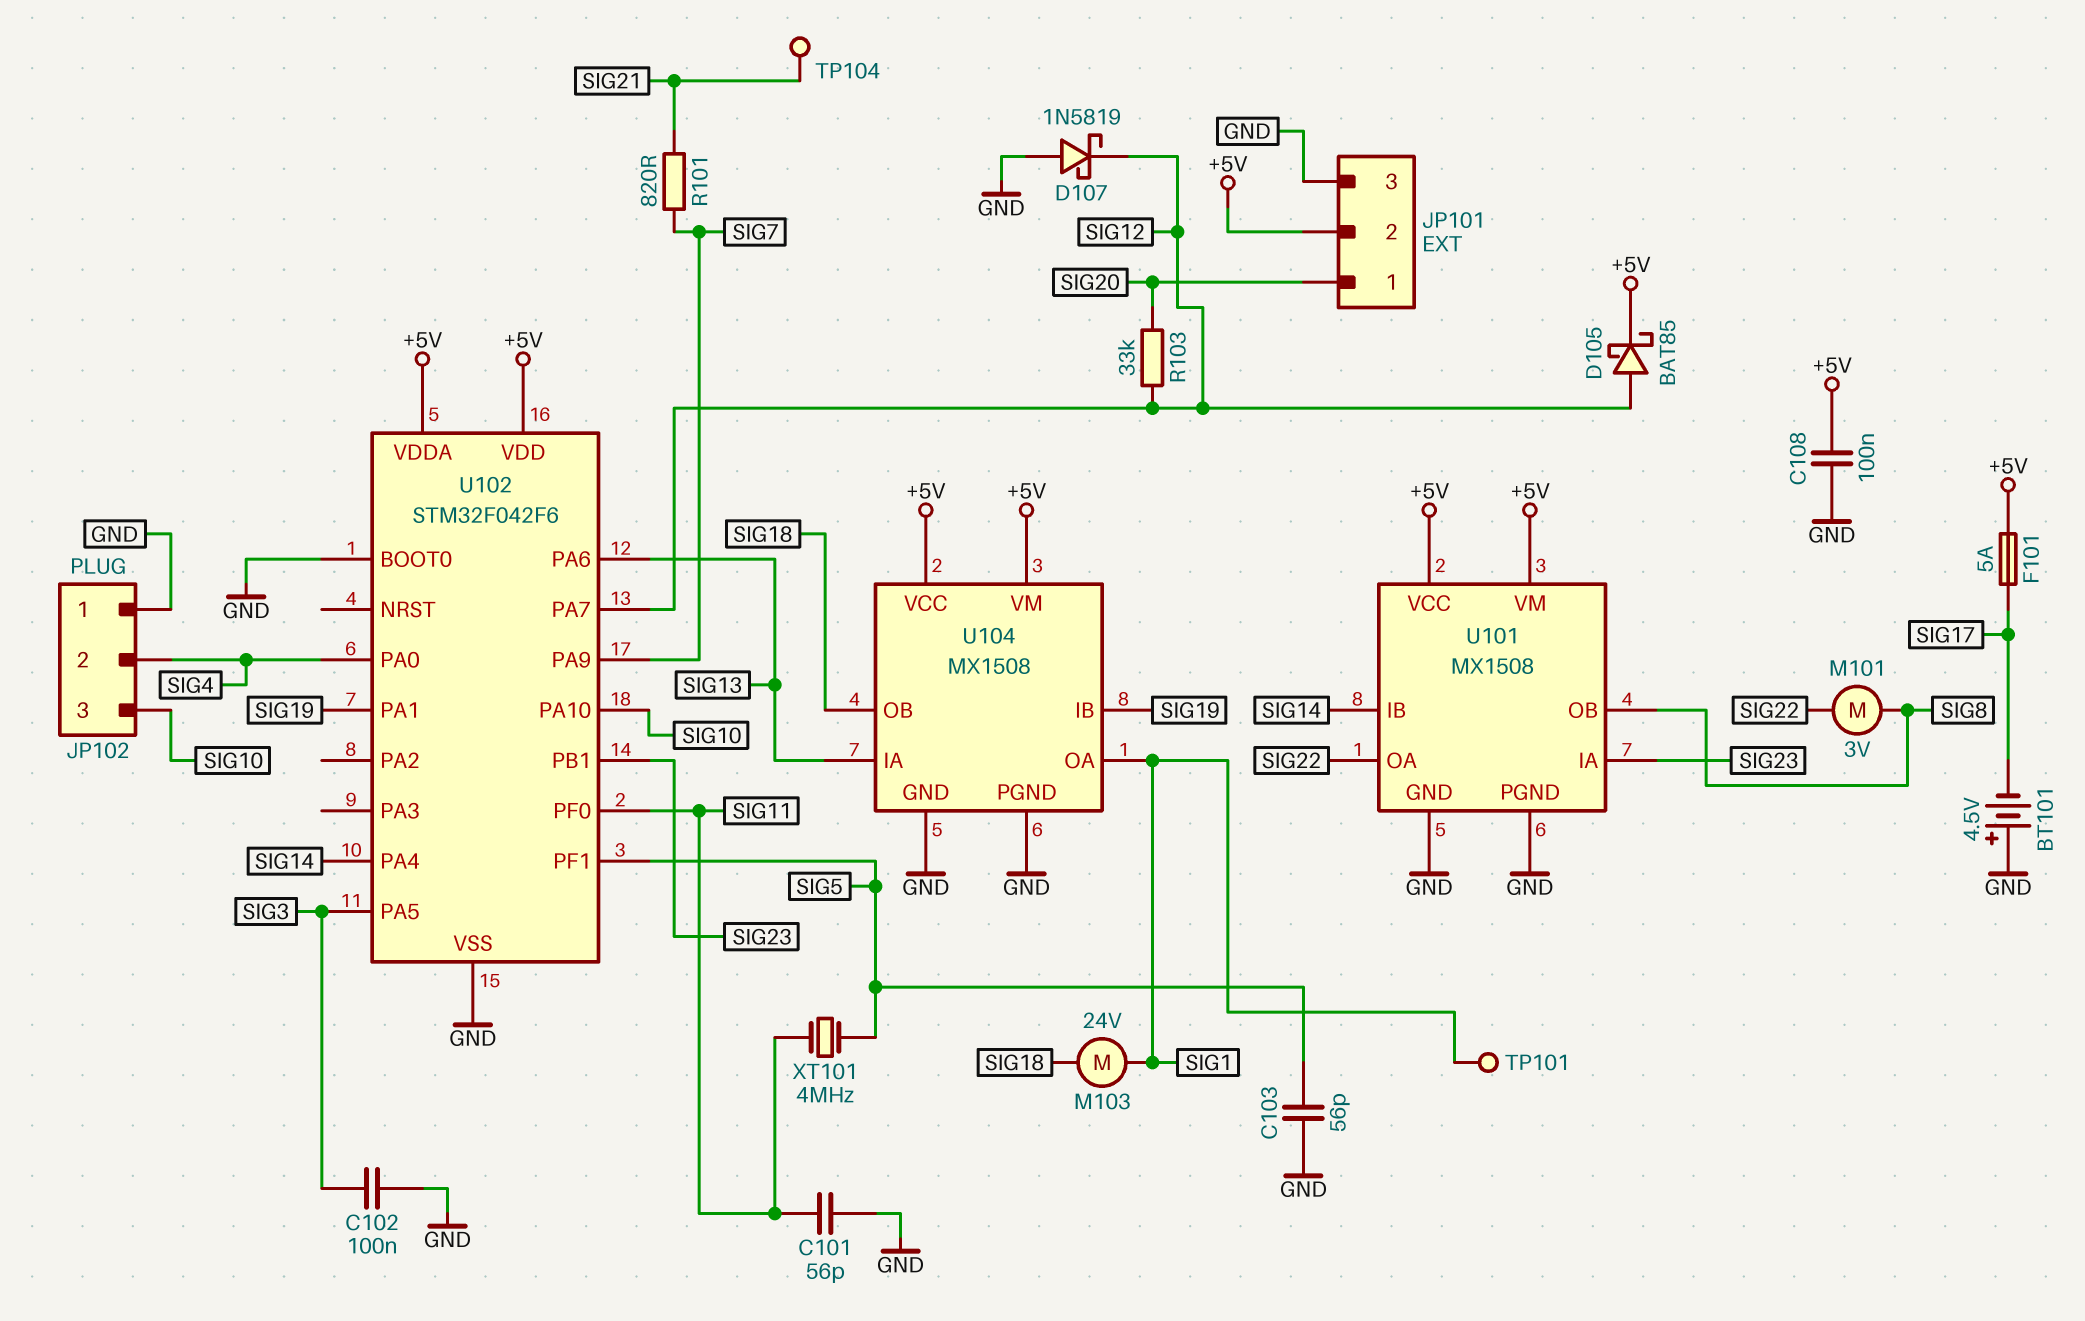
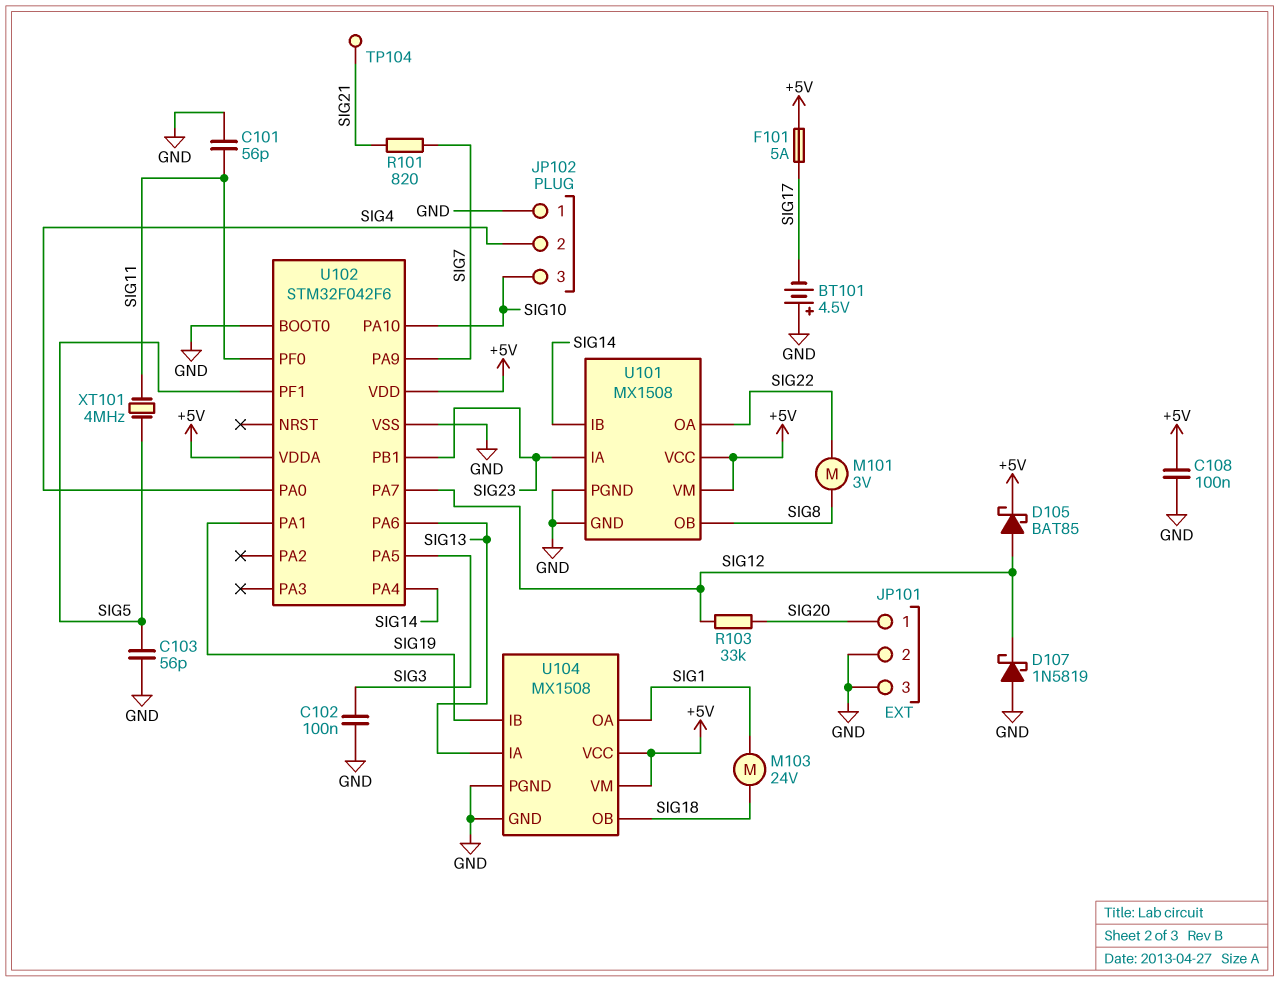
JP101 pin 2: +5V -> GND
TP101: test point (SIG1) -> none

